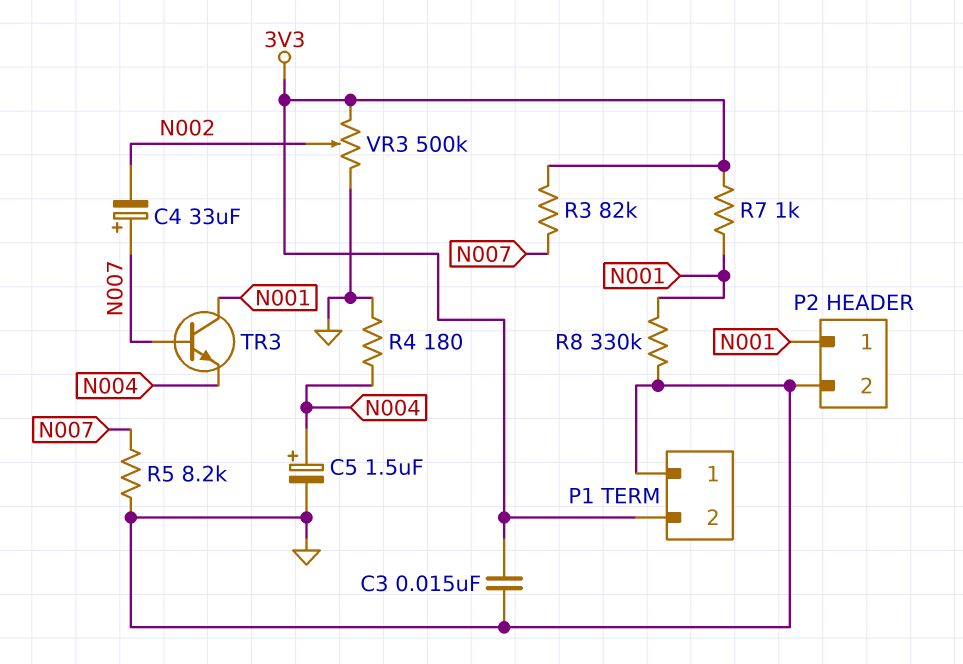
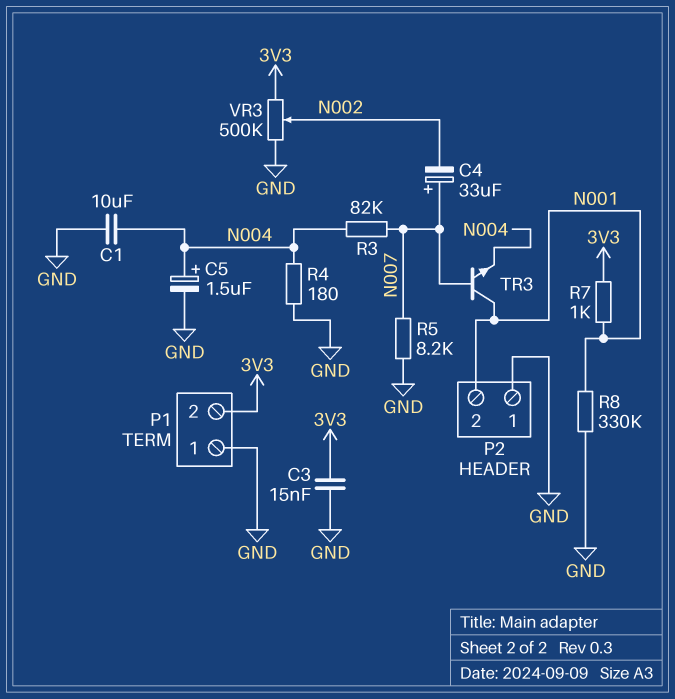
C1: none -> 10uF (GND, N004)
P2 pin 1: N001 -> GND
P2 pin 2: GND -> N001
R3: 82k (3V3, N007) -> 82k (N004, N007)

